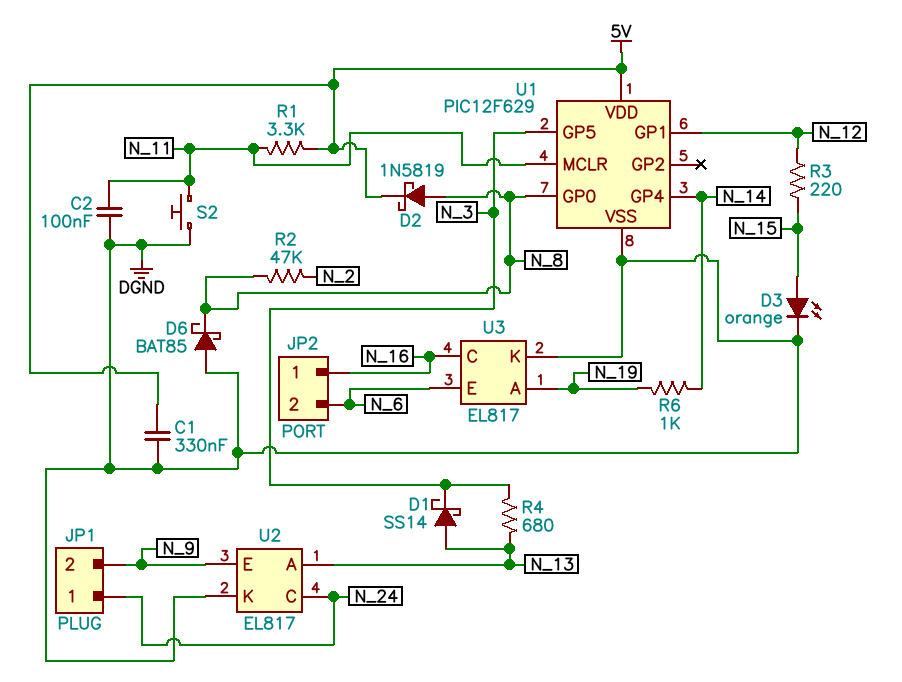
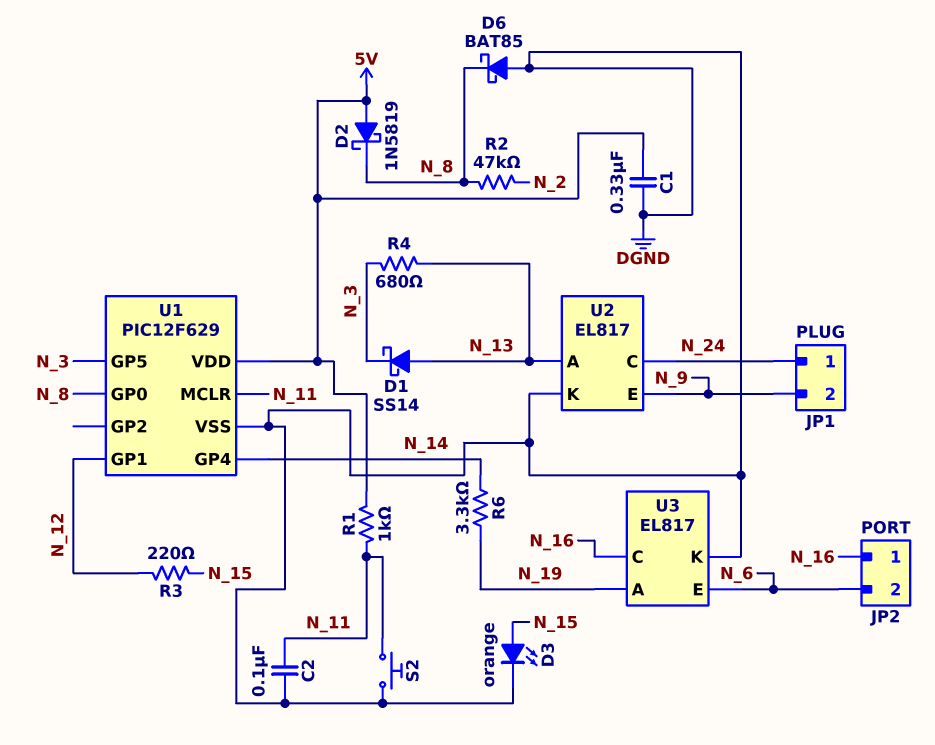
D2: schottky 1N5819 (A N_8, K 5V) -> schottky 1N5819 (A 5V, K N_8)
R1: 3.3k (5V, N_11) -> 1k (5V, N_11)
R6: 1k (N_14, N_19) -> 3.3k (N_14, N_19)

